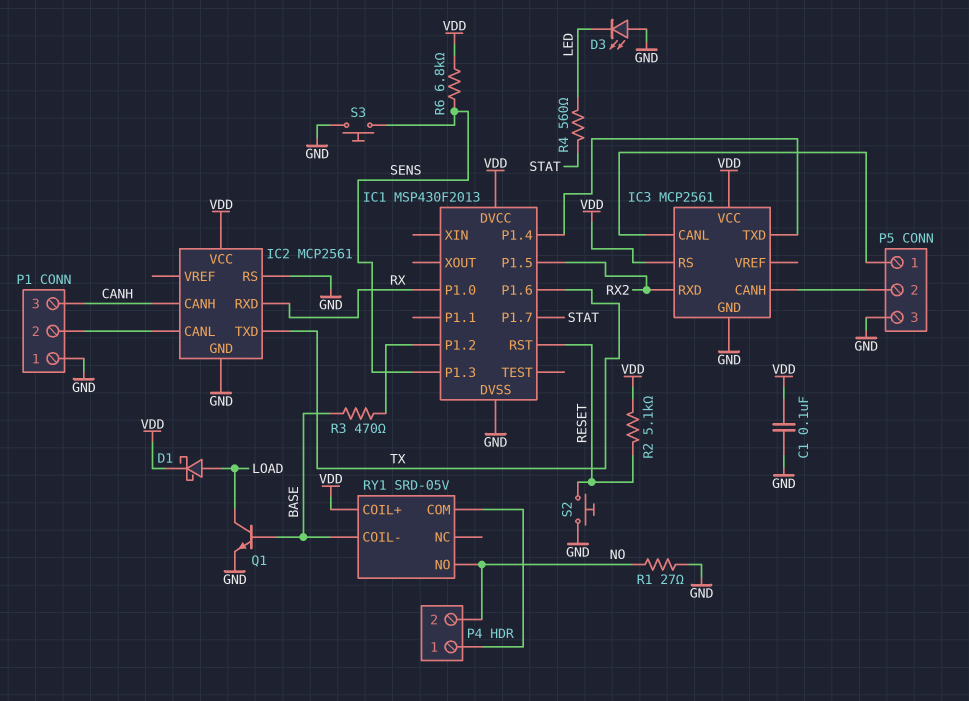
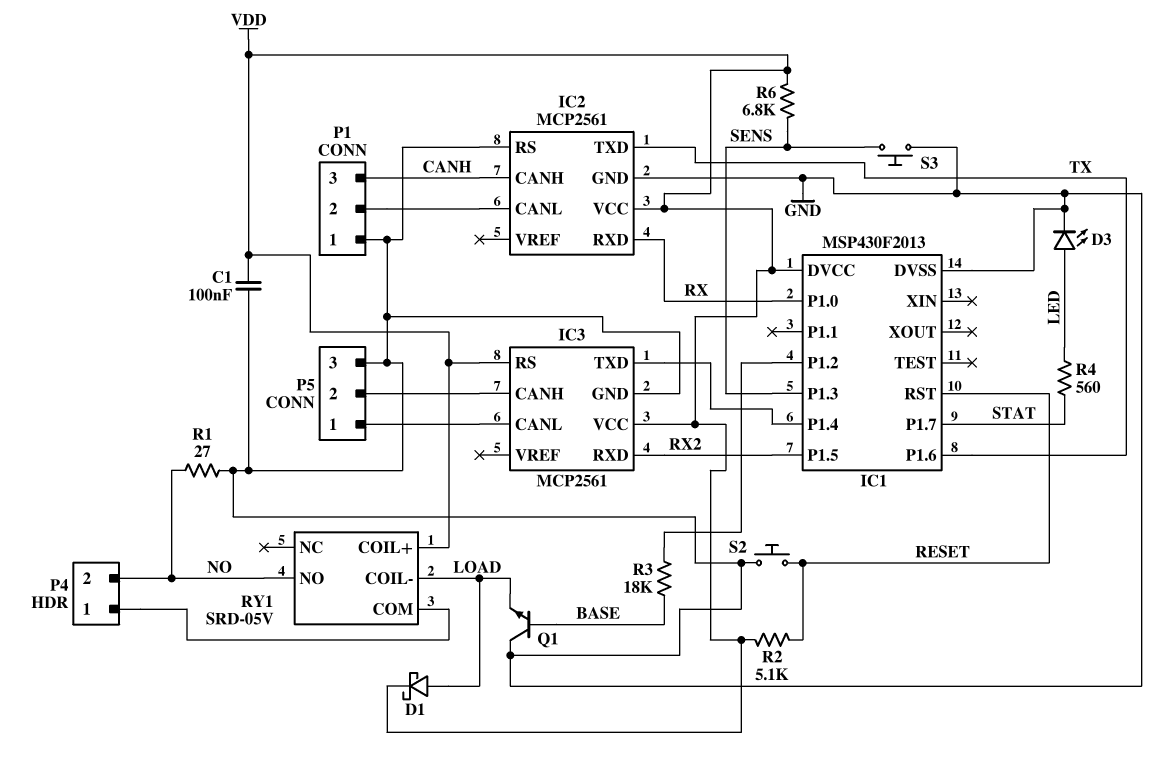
D3: LED (A GND, K LED) -> LED (A LED, K GND)
Q1: NPN (B BASE, C LOAD, E GND) -> NPN (B BASE, C GND, E LOAD)
R3: 470 (BASE, IC1/P1.2) -> 18k (BASE, IC1/P1.2)
RY1 pin COIL-: BASE -> LOAD

